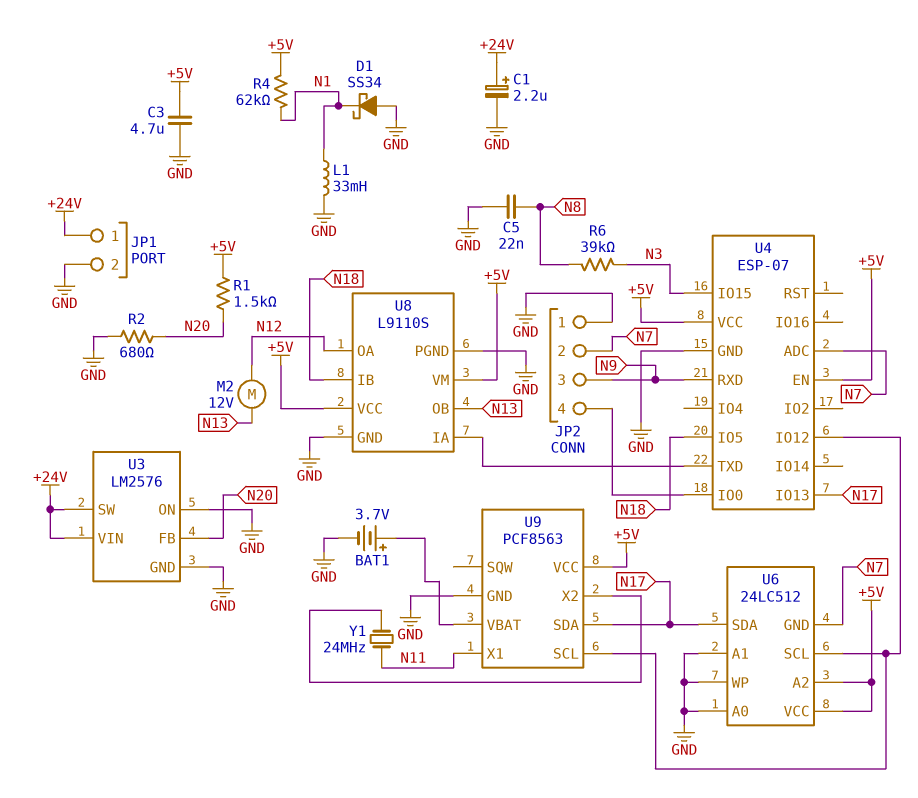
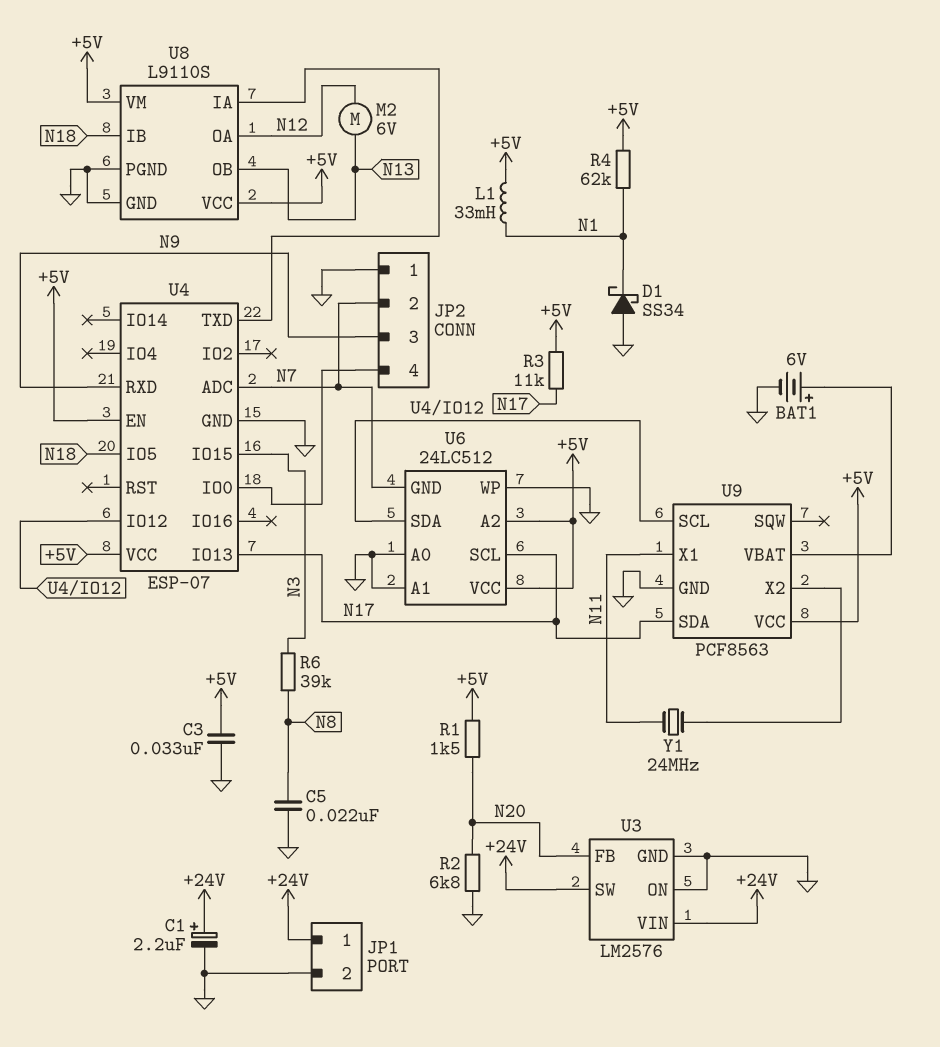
BAT1: 3.7V (plus U9/VBAT, minus GND) -> 6V (plus U9/VBAT, minus GND)
C3: 4.7uF (+5V, GND) -> 33nF (+5V, GND)
L1: 33mH (GND, N1) -> 33mH (+5V, N1)
M2: motor 12V (N12, N13) -> motor 6V (N12, N13)
R2: 680 (GND, N20) -> 6.8k (GND, N20)
R3: none -> 11k (+5V, N17)
U6 pin SCL: U4/IO12 -> N17
U6 pin SDA: N17 -> U4/IO12

